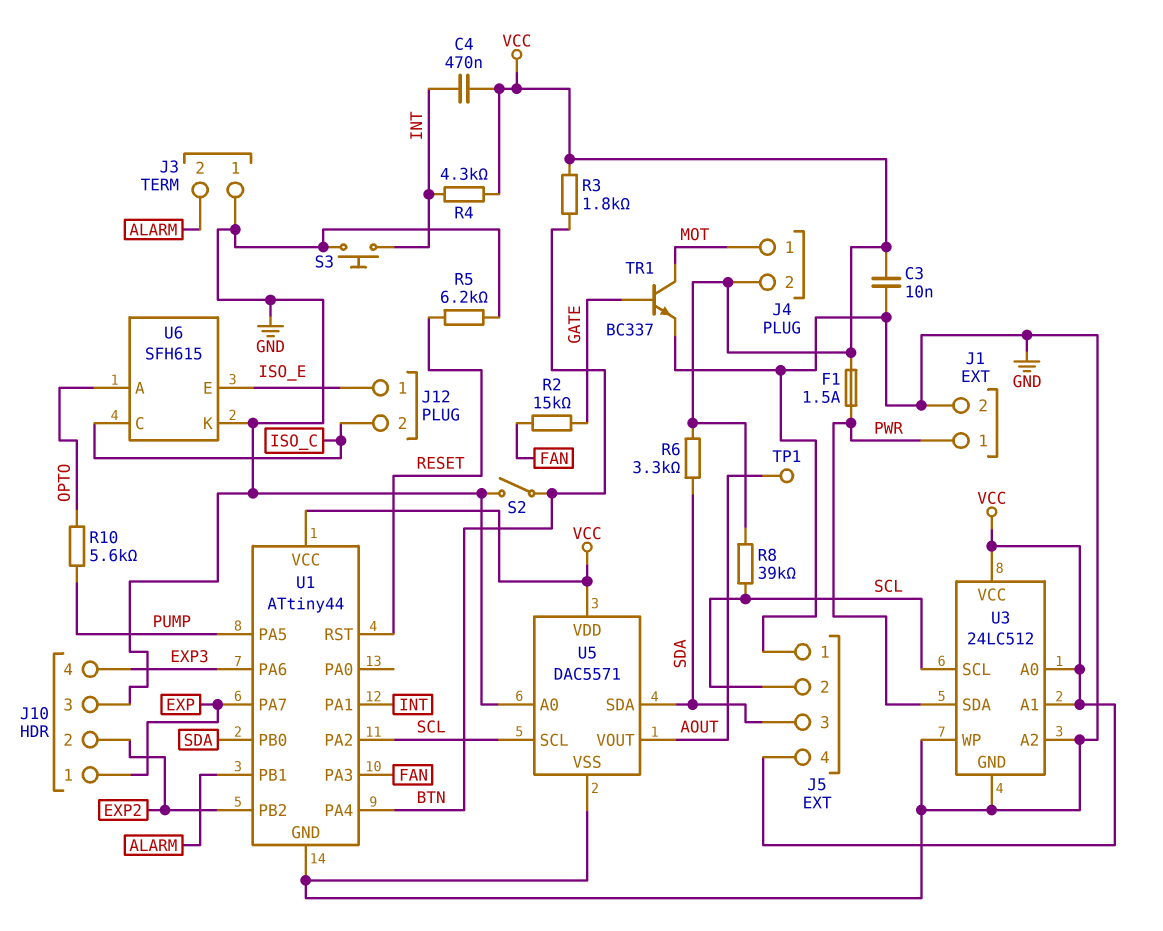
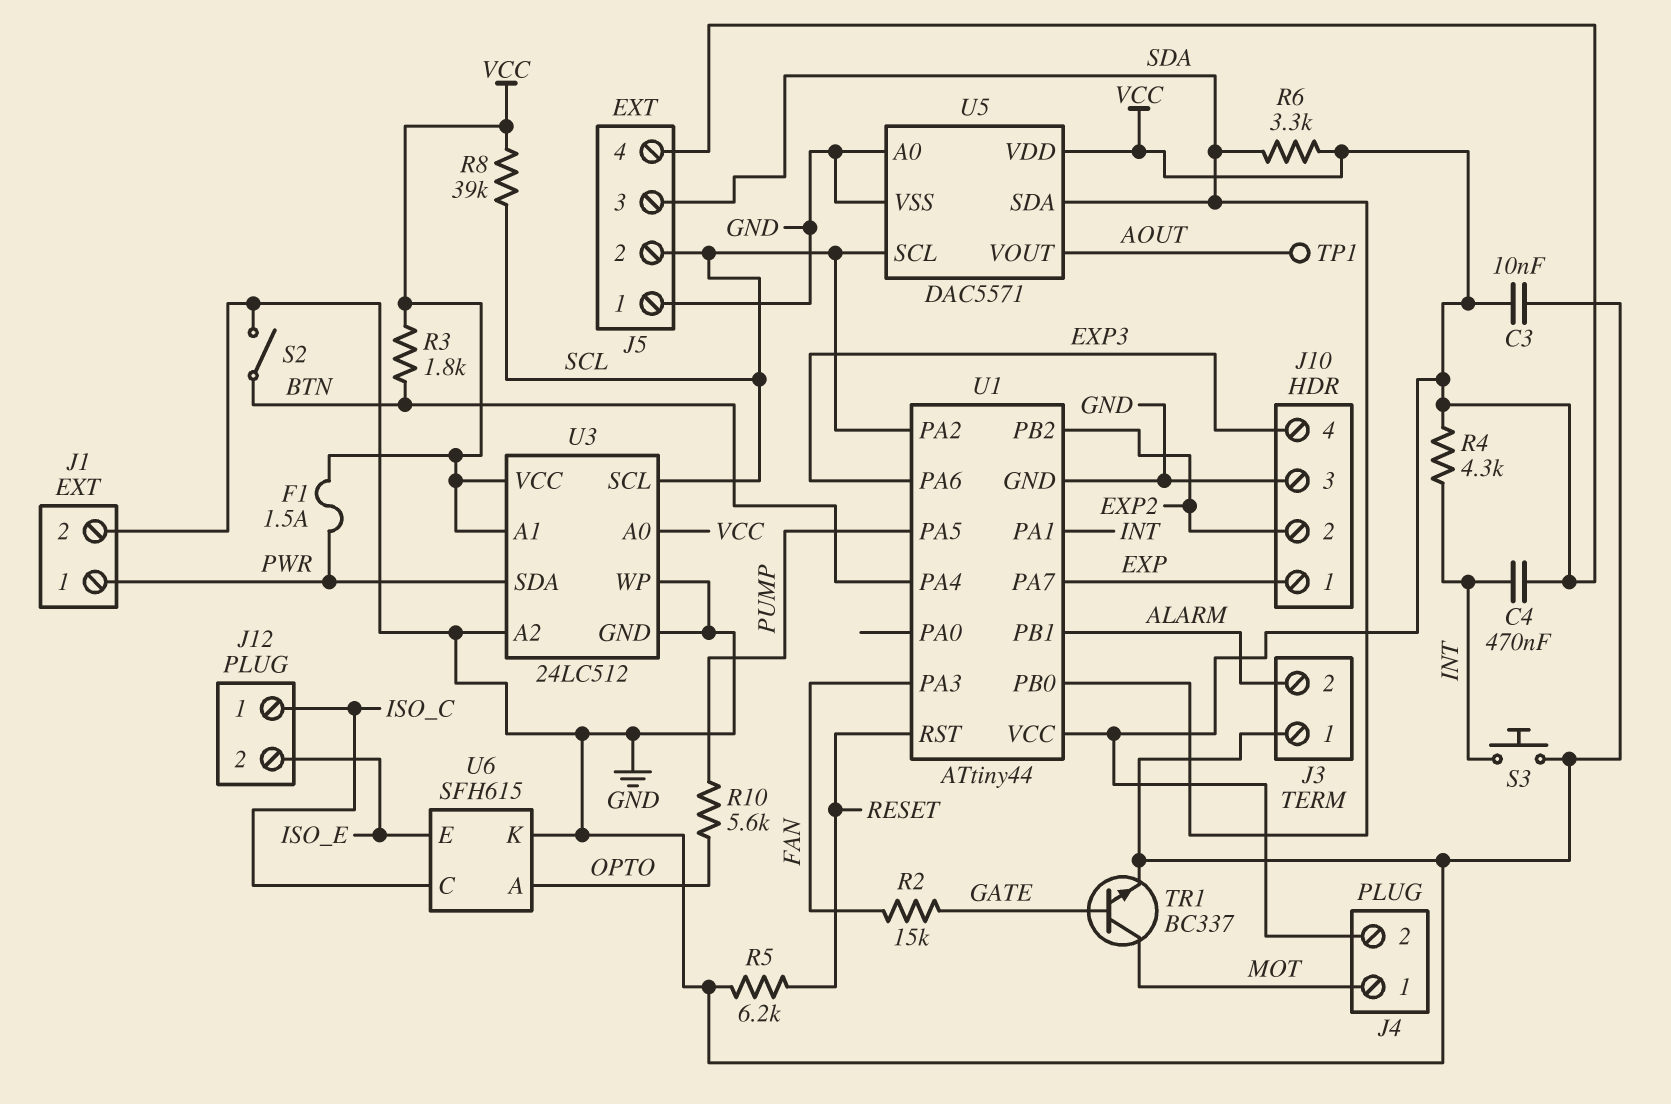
J12 pin 1: ISO_E -> ISO_C
J12 pin 2: ISO_C -> ISO_E

